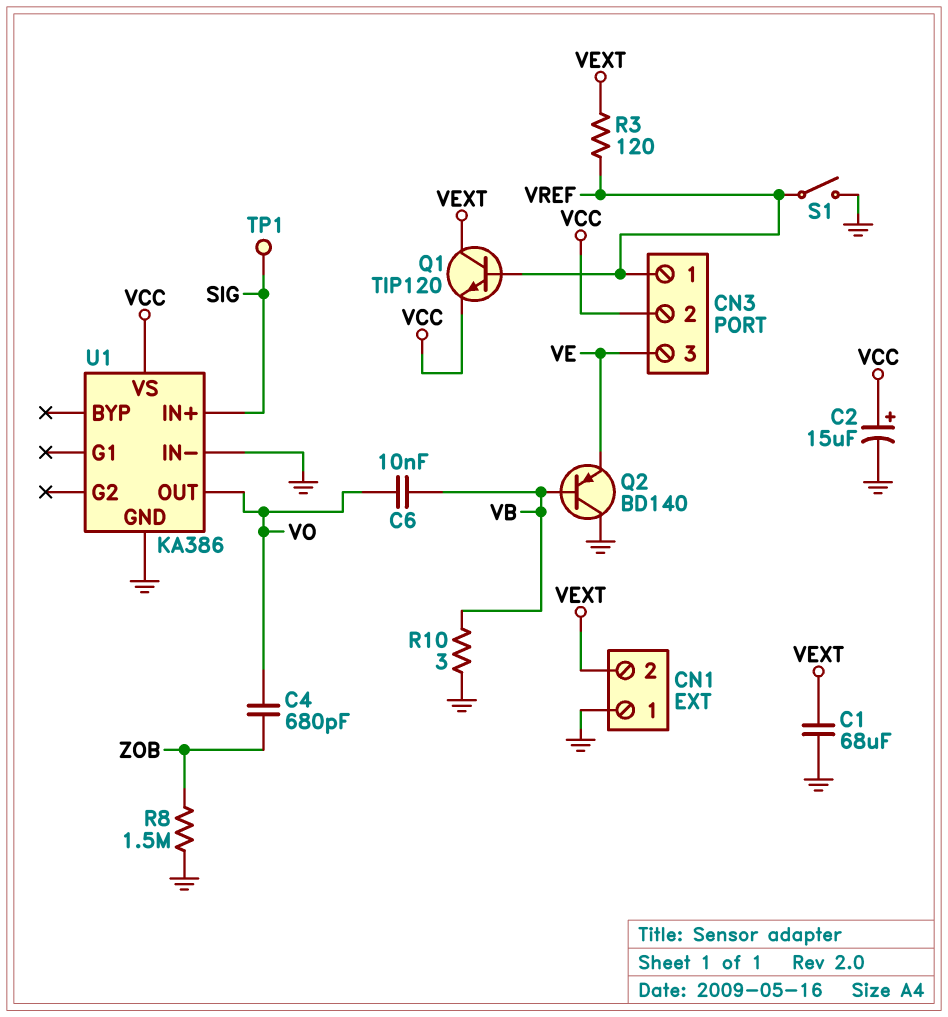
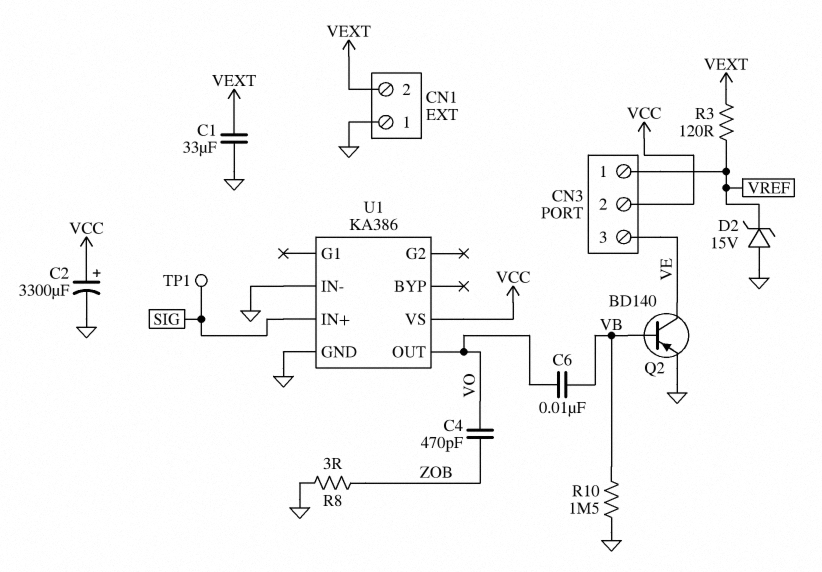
C1: 68uF (GND, VEXT) -> 33uF (GND, VEXT)
C2: 15uF (plus VCC, minus GND) -> 3300uF (plus VCC, minus GND)
C4: 680pF (VO, ZOB) -> 470pF (VO, ZOB)
D2: none -> zener 15V (A GND, K VREF)
Q1: NPN TIP120 (B VREF, C VEXT, E VCC) -> none
Q2: PNP BD140 (B VB, C GND, E VE) -> PNP BD140 (B VB, C VE, E GND)
R8: 1.5M (GND, ZOB) -> 3 (GND, ZOB)
R10: 3 (GND, VB) -> 1.5M (GND, VB)
S1: switch (GND, VREF) -> none

